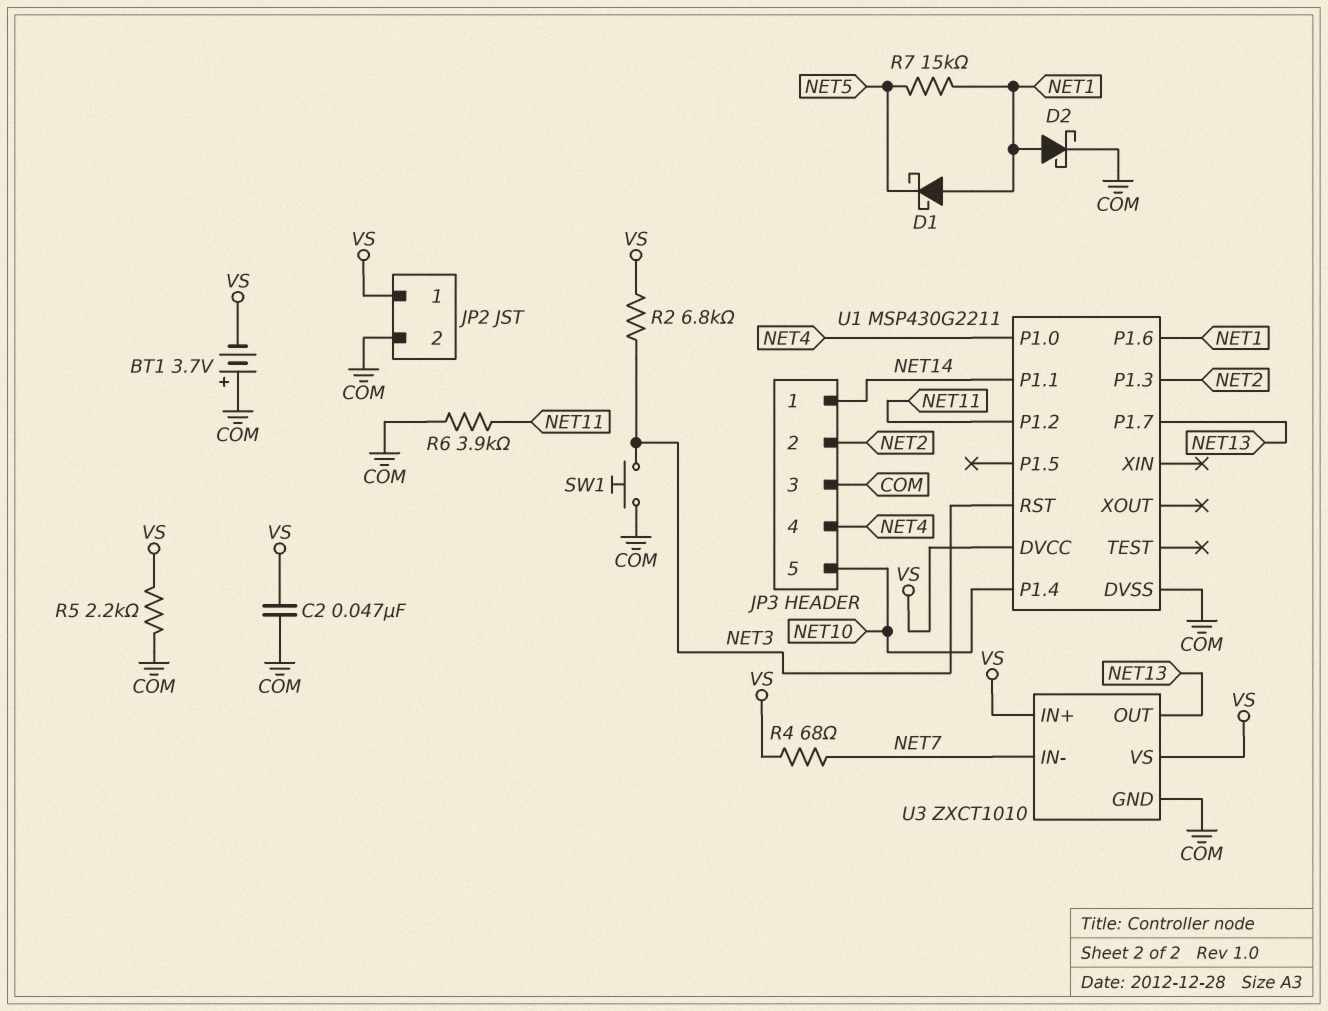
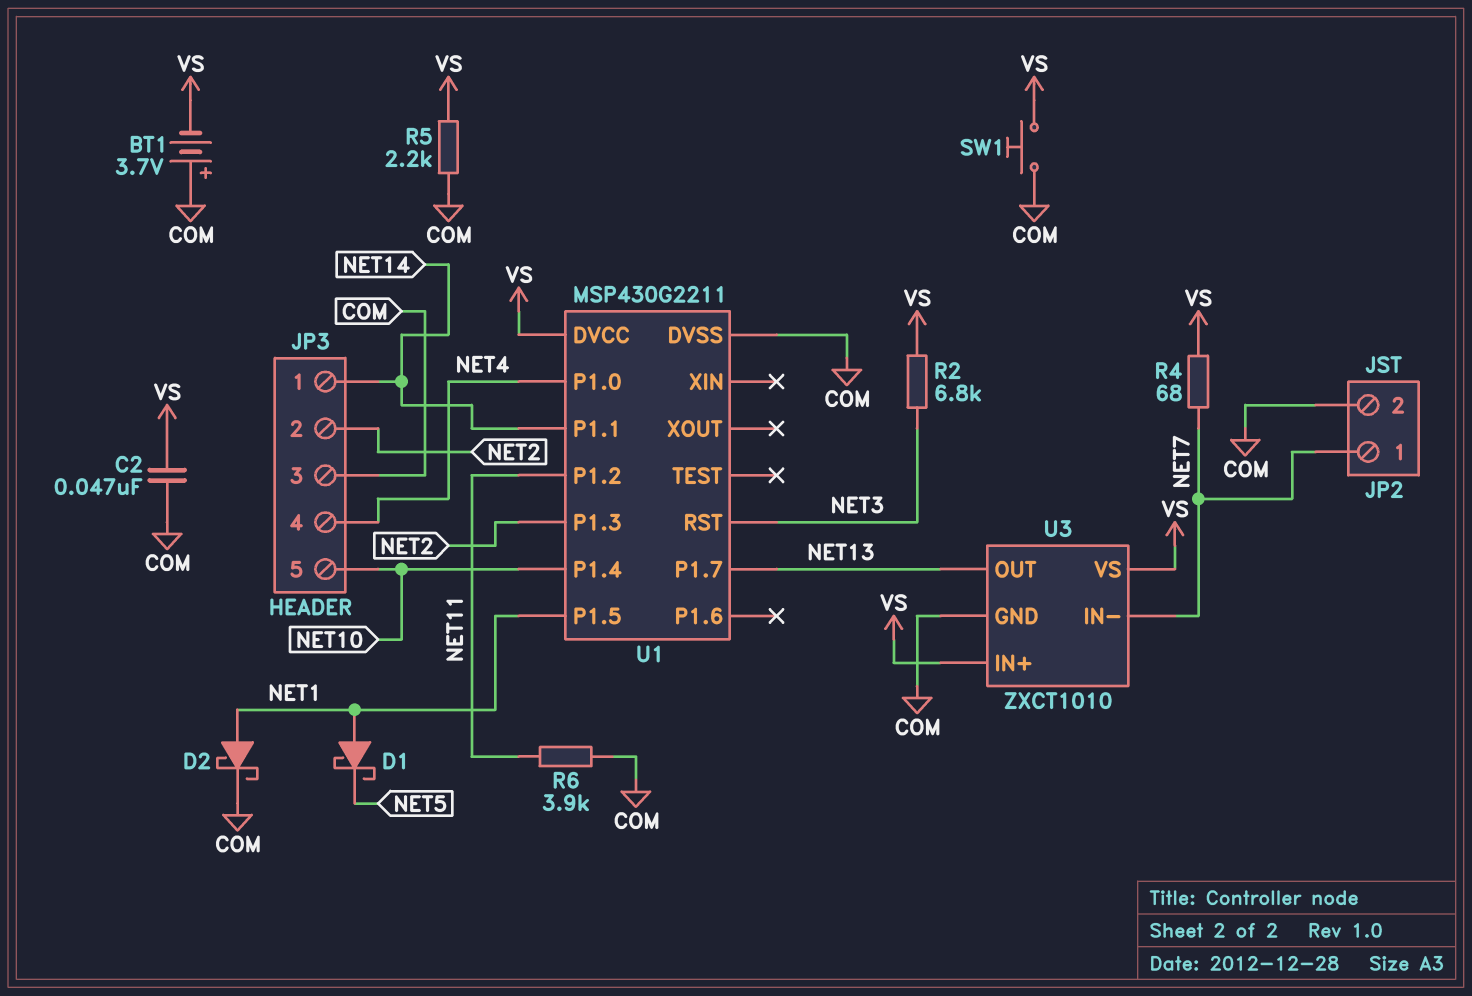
JP2 pin 1: VS -> NET7
R7: 15k (NET1, NET5) -> none
SW1: button (COM, NET3) -> button (COM, VS)
U1 pin P1.5: none -> NET1
U1 pin P1.6: NET1 -> none

